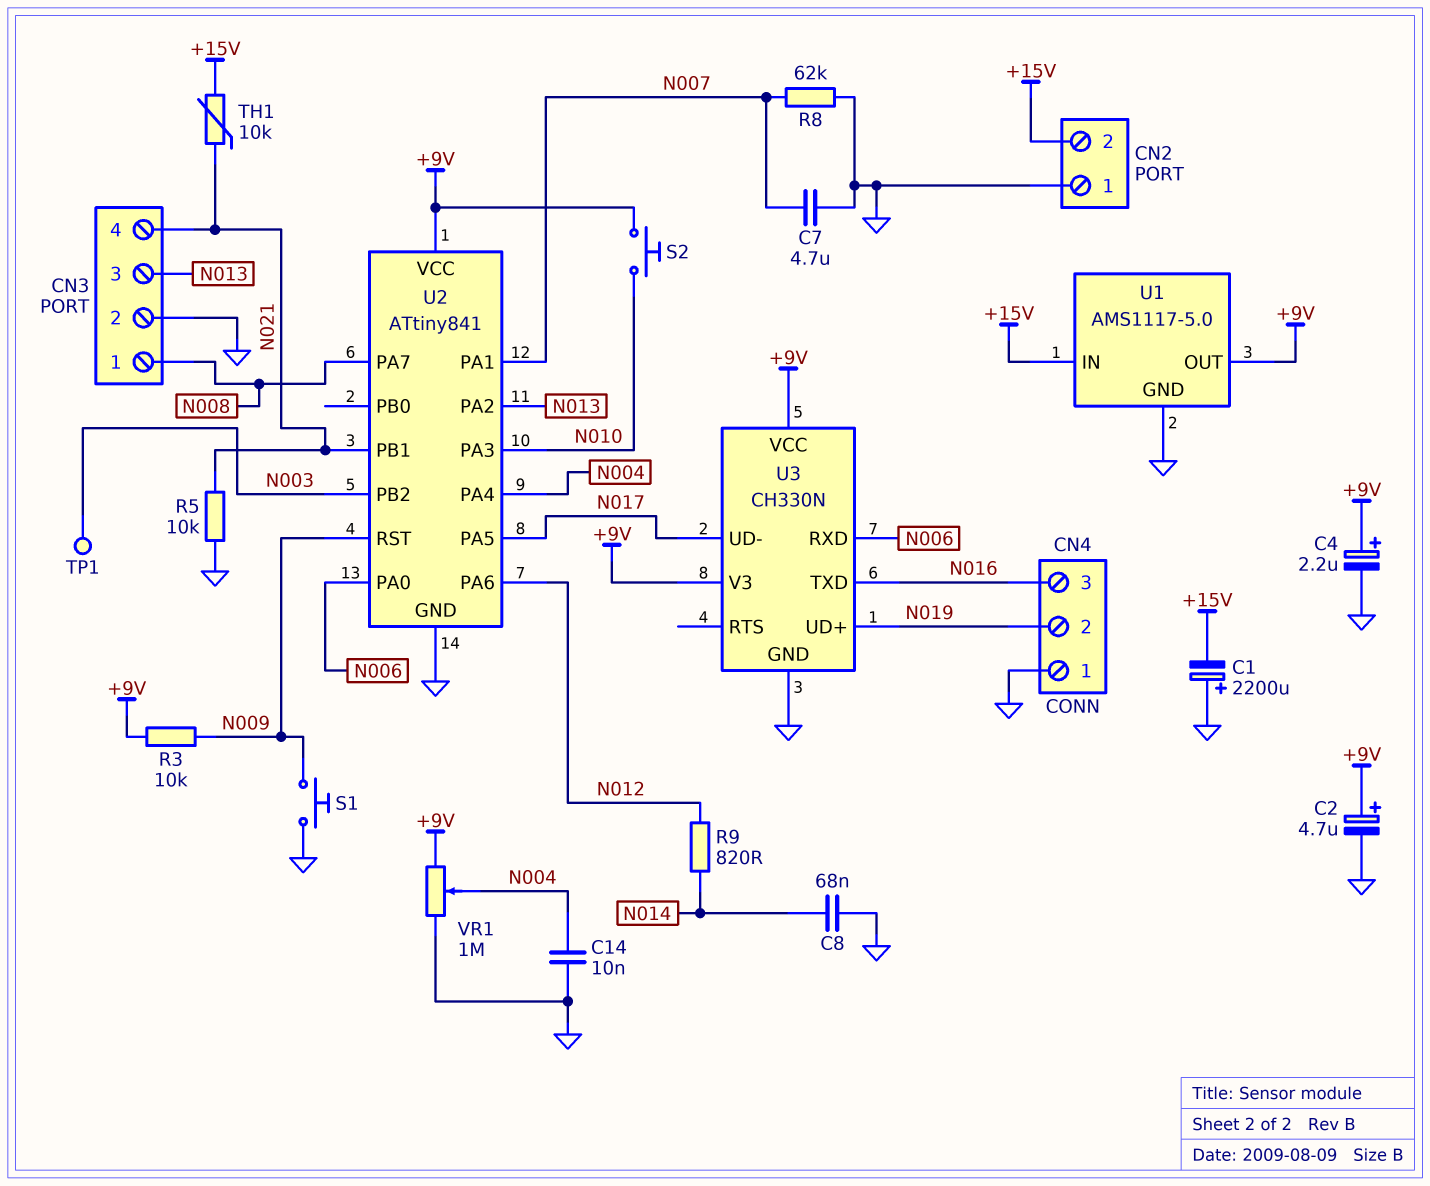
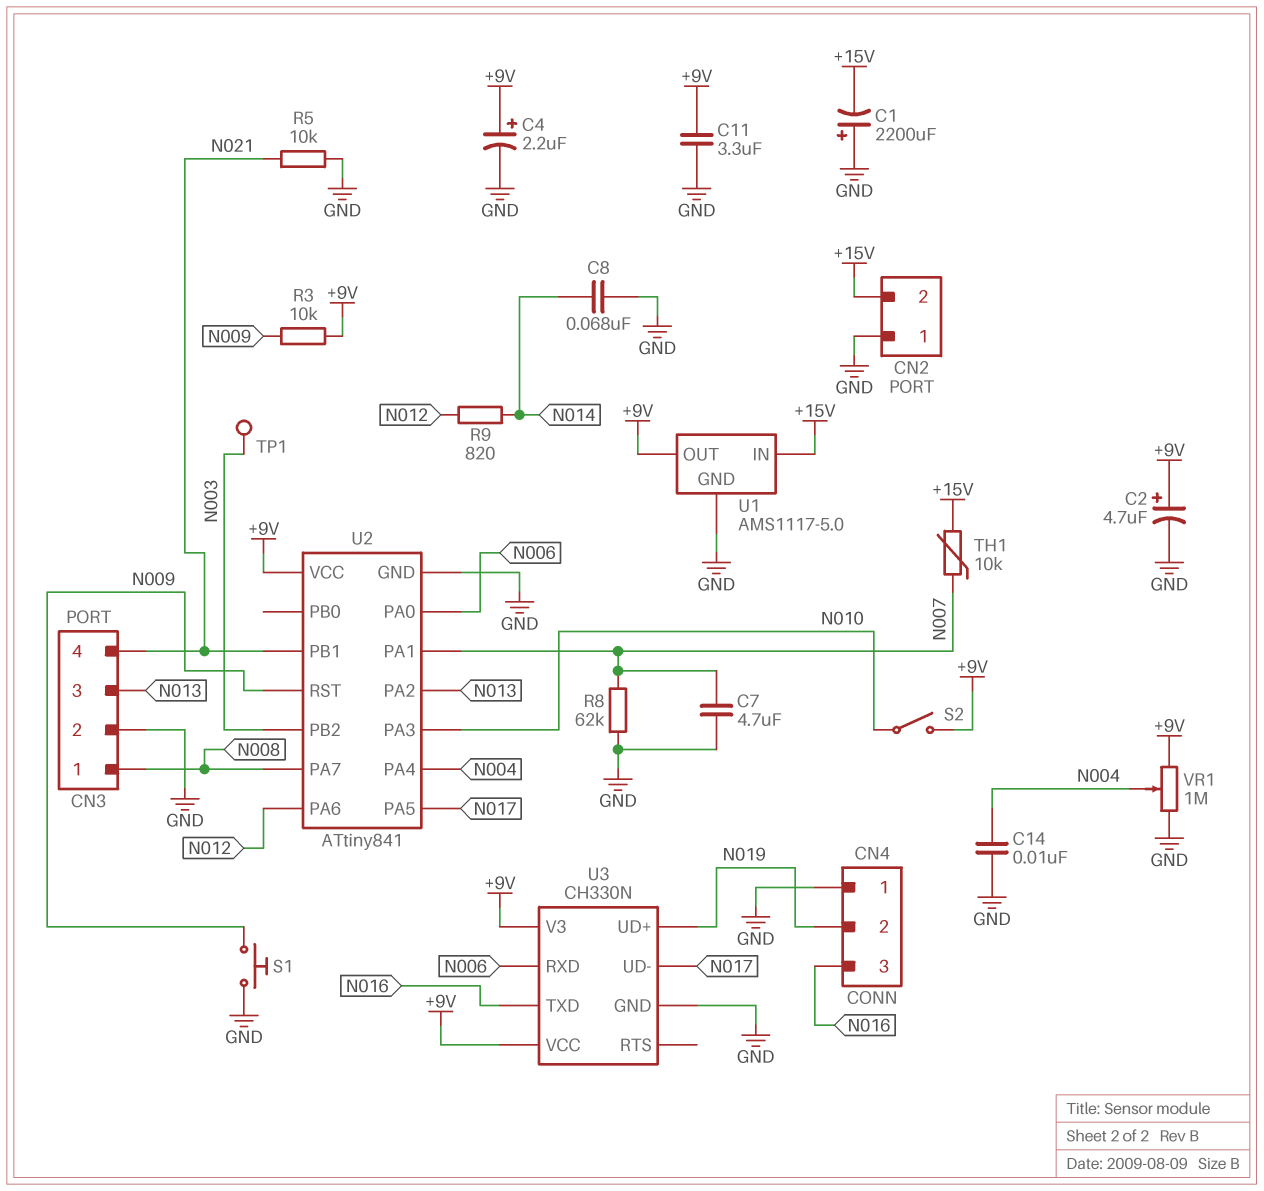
C11: none -> 3.3uF (+9V, GND)
S2: button (+9V, N010) -> switch (+9V, N010)
TH1: 10k (+15V, N021) -> 10k (+15V, N007)

